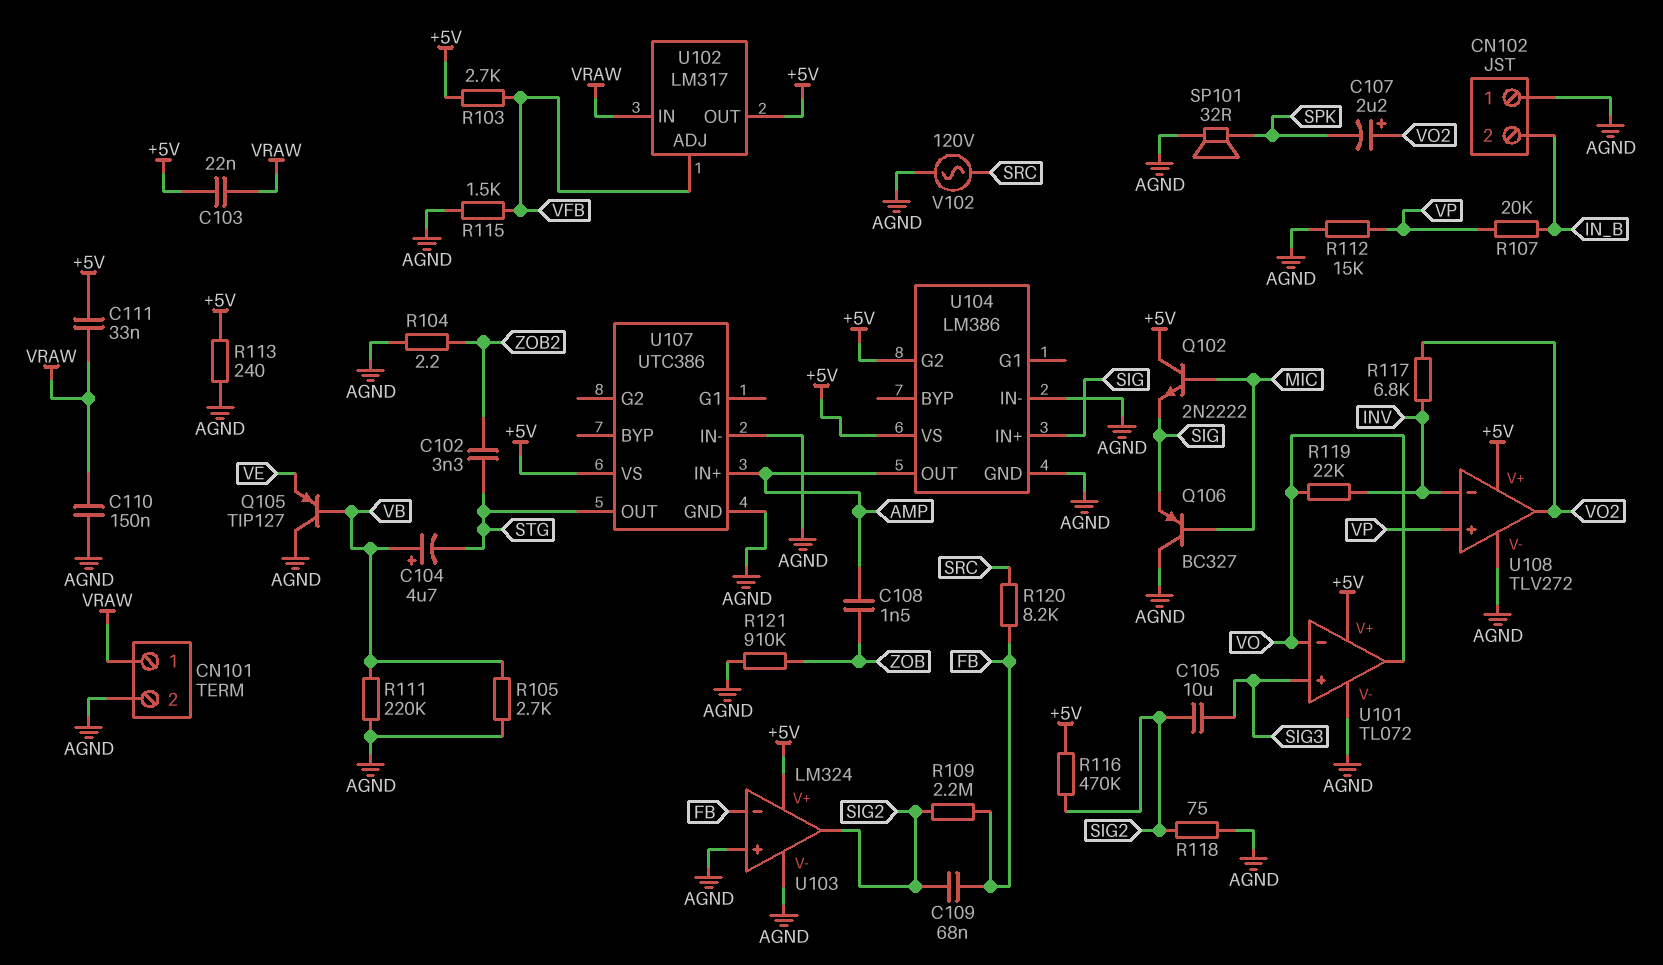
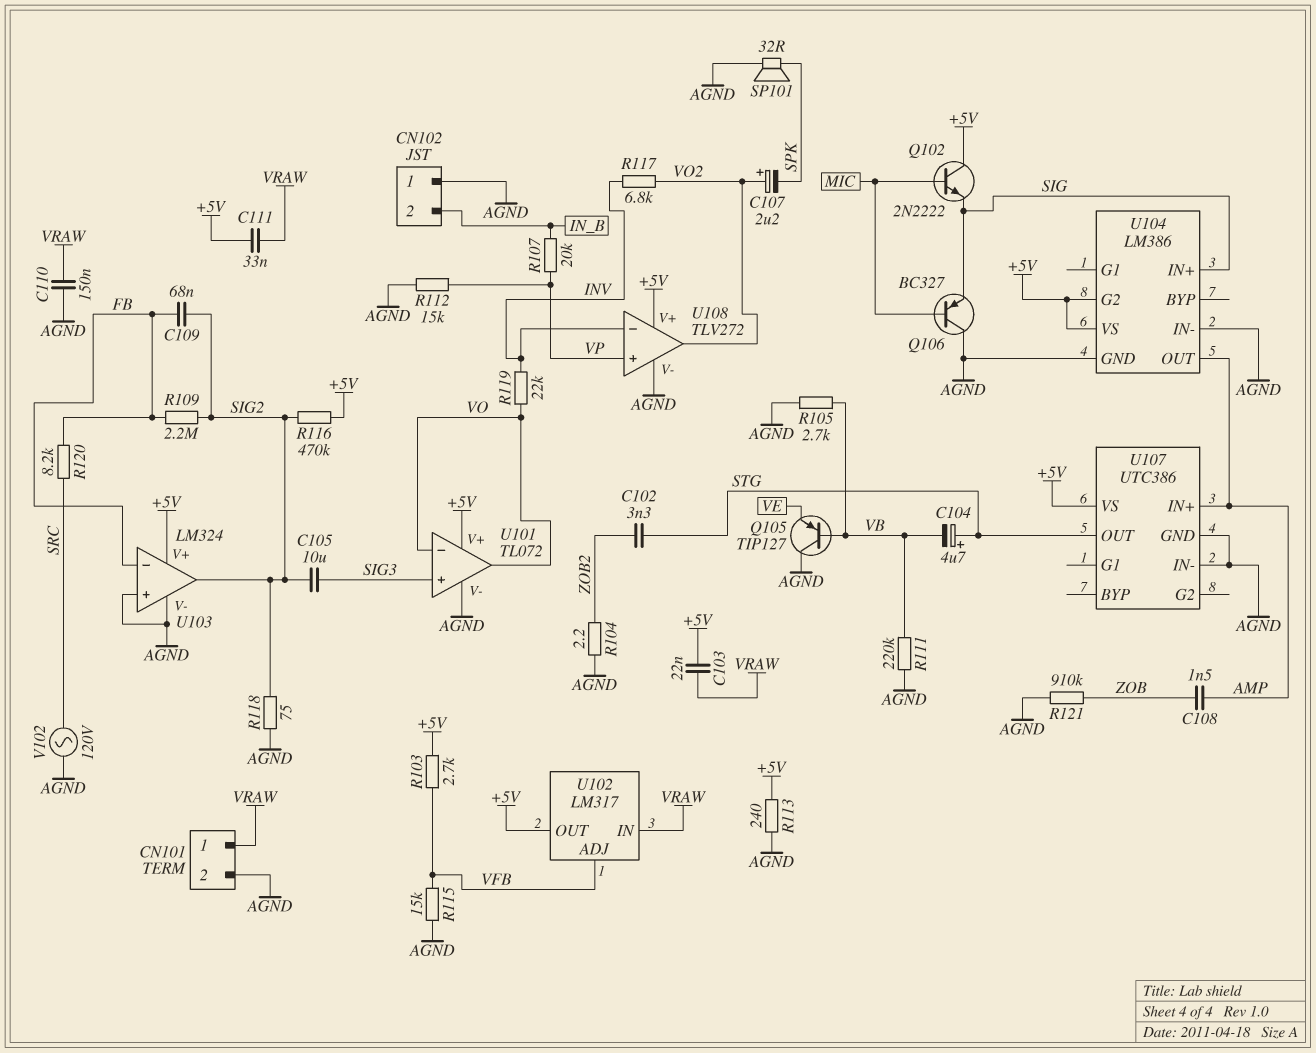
C104: 4.7uF (plus VB, minus STG) -> 4.7uF (plus STG, minus VB)
R115: 1.5k (AGND, VFB) -> 15k (AGND, VFB)

